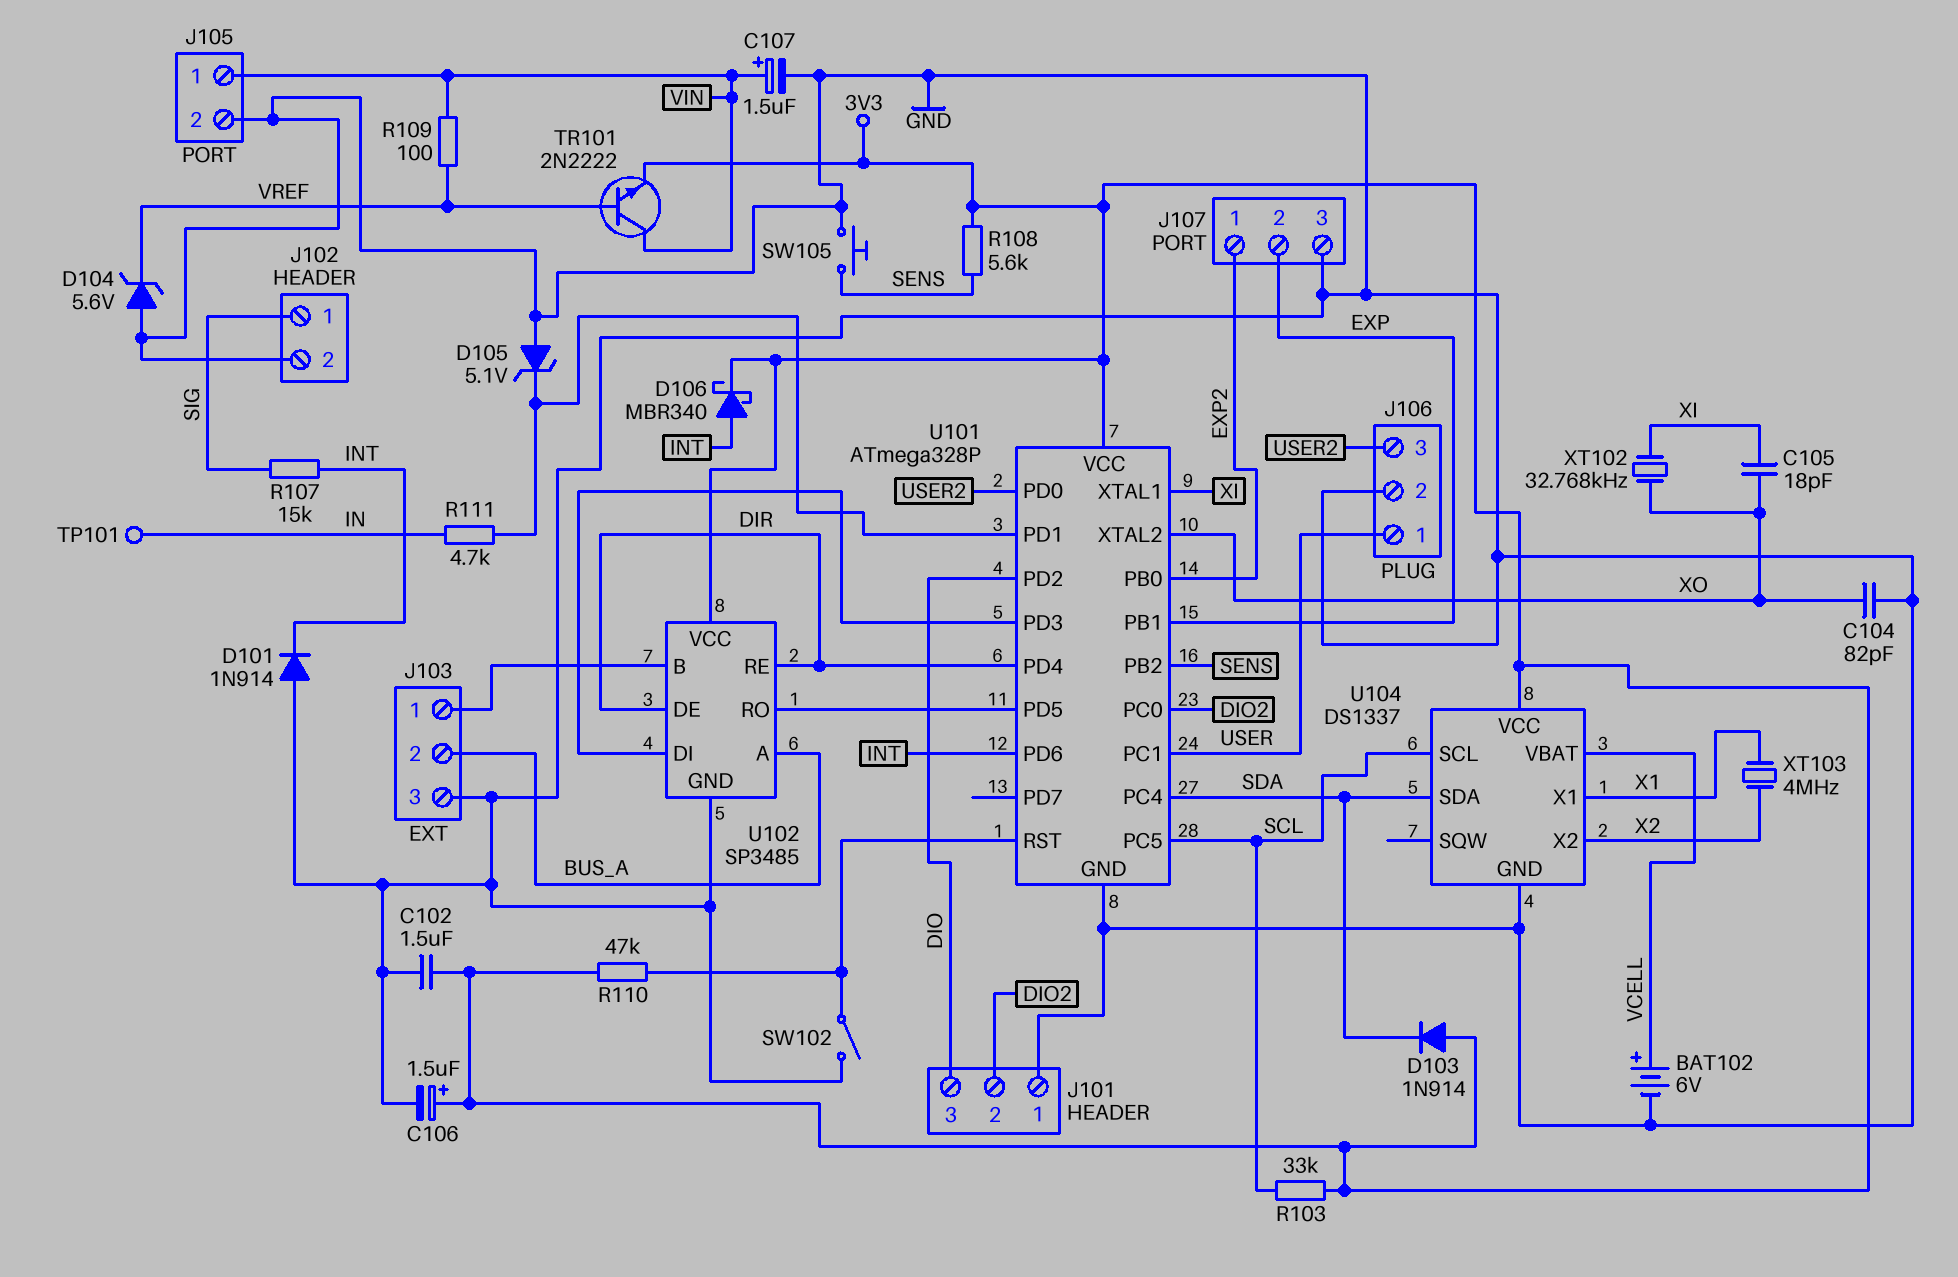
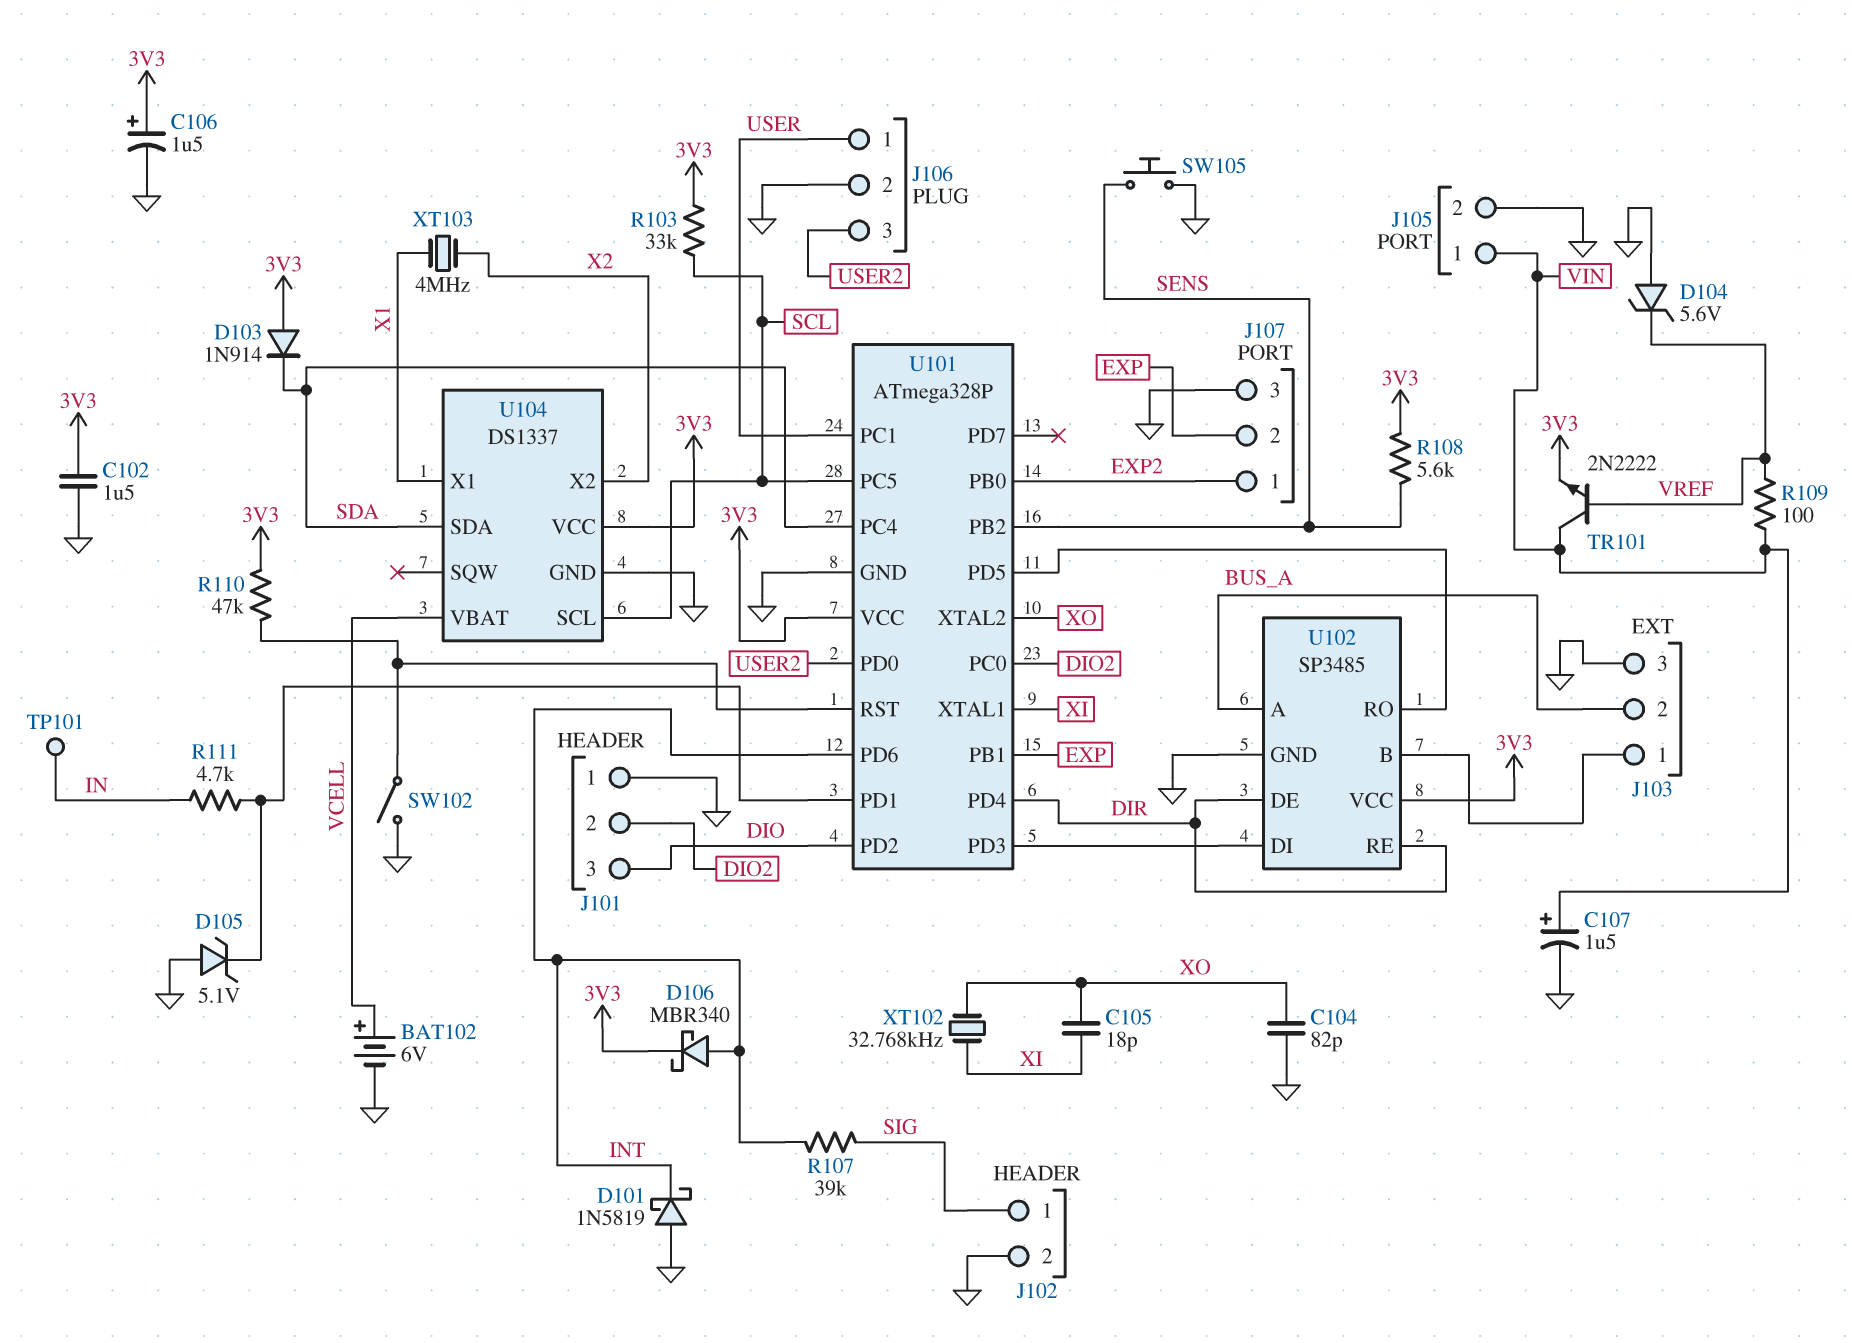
D101: diode 1N914 (A GND, K INT) -> schottky 1N5819 (A GND, K INT)
R107: 15k (INT, SIG) -> 39k (INT, SIG)

